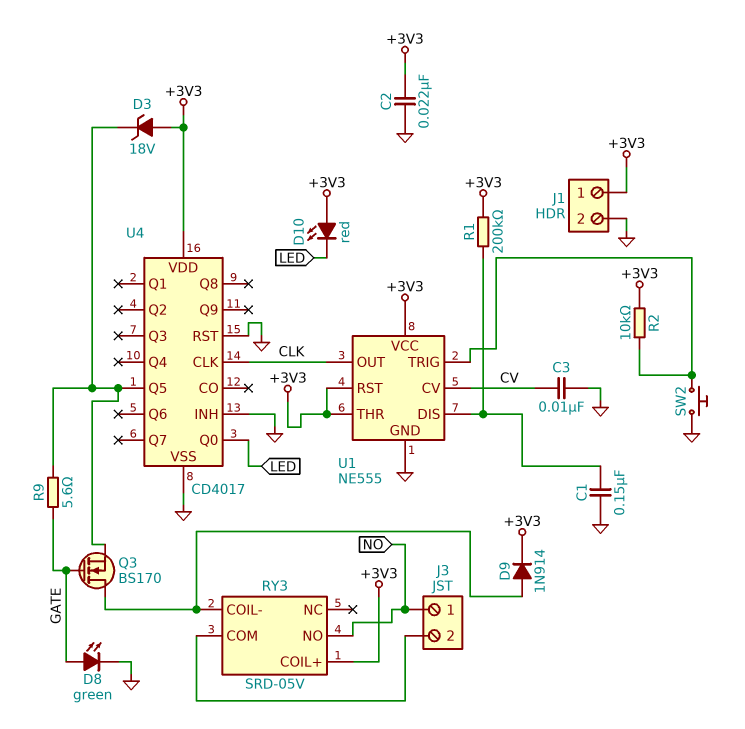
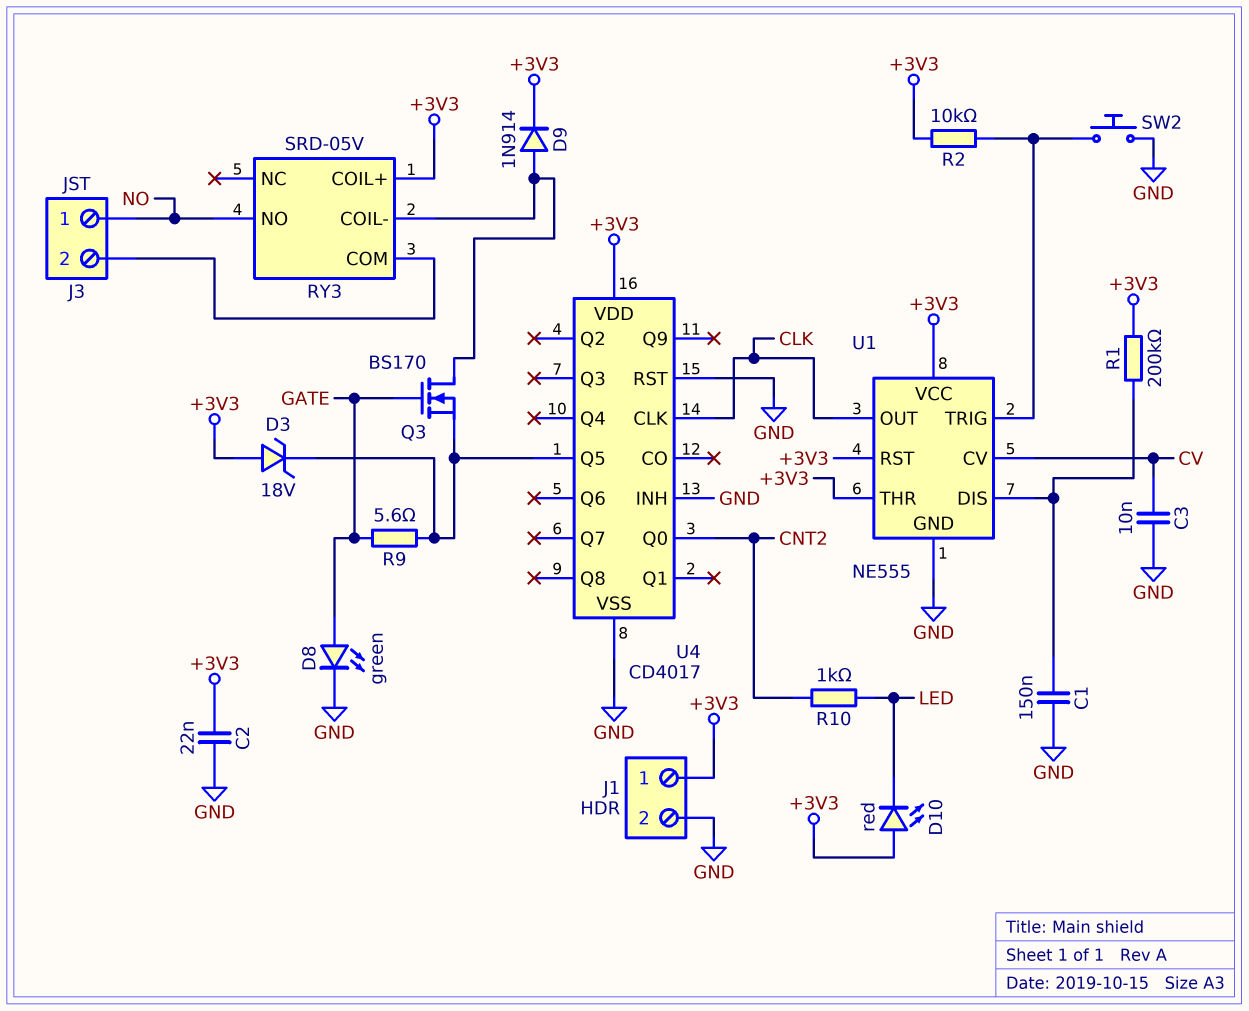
R10: none -> 1k (CNT2, LED)
U4 pin Q0: LED -> CNT2

